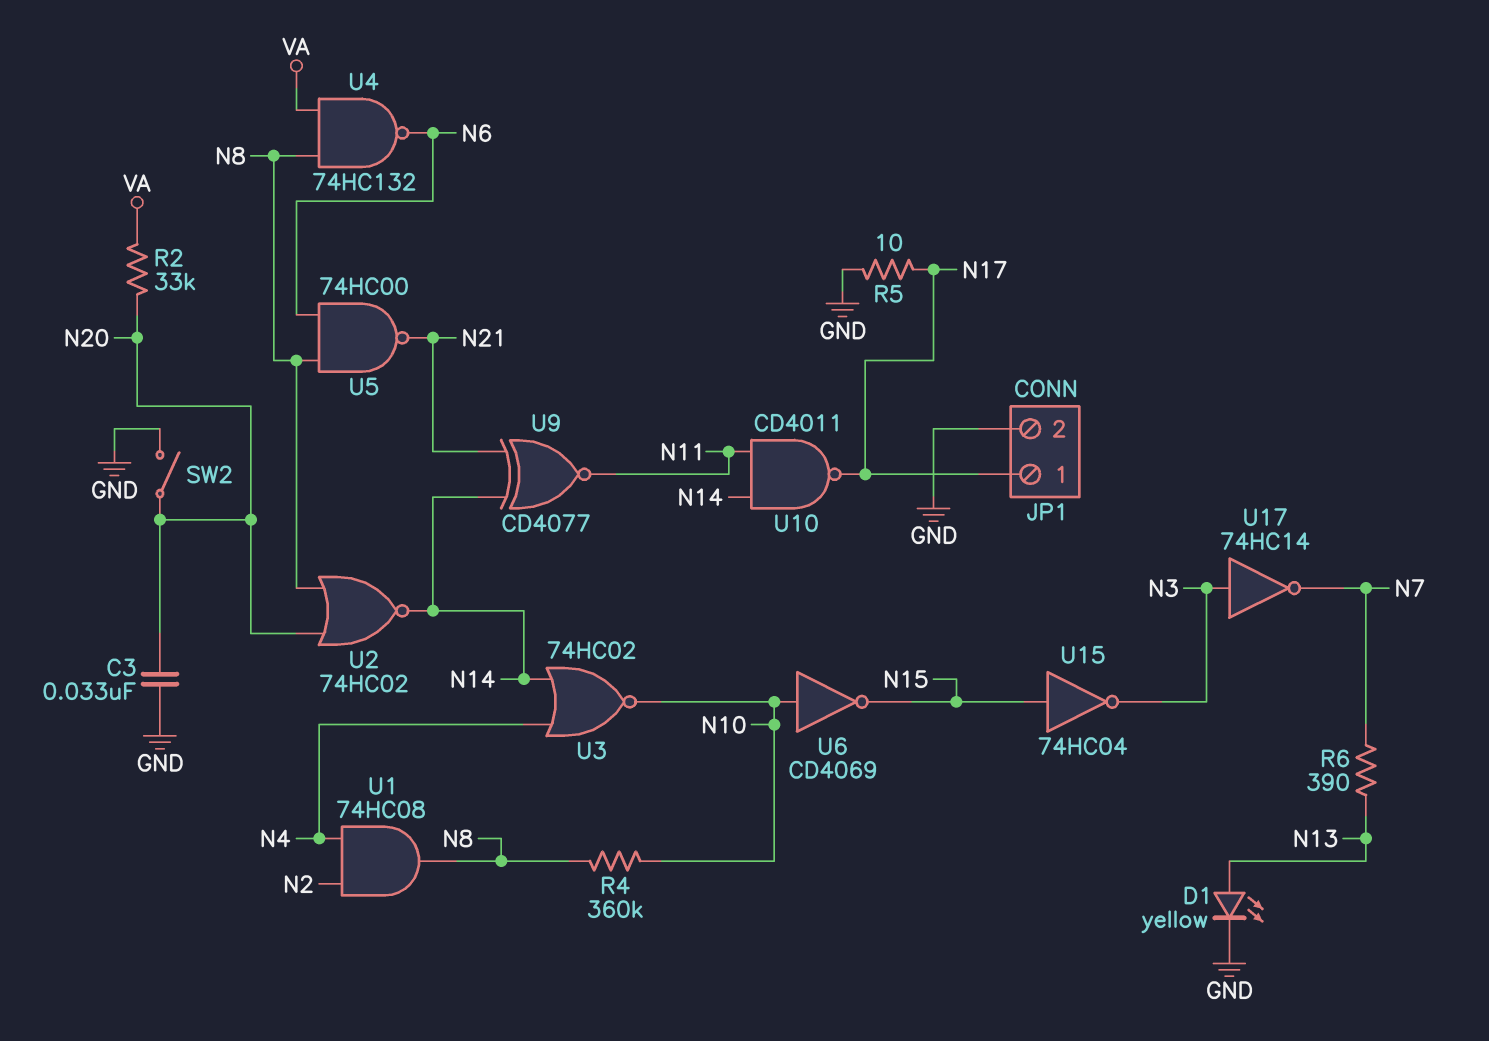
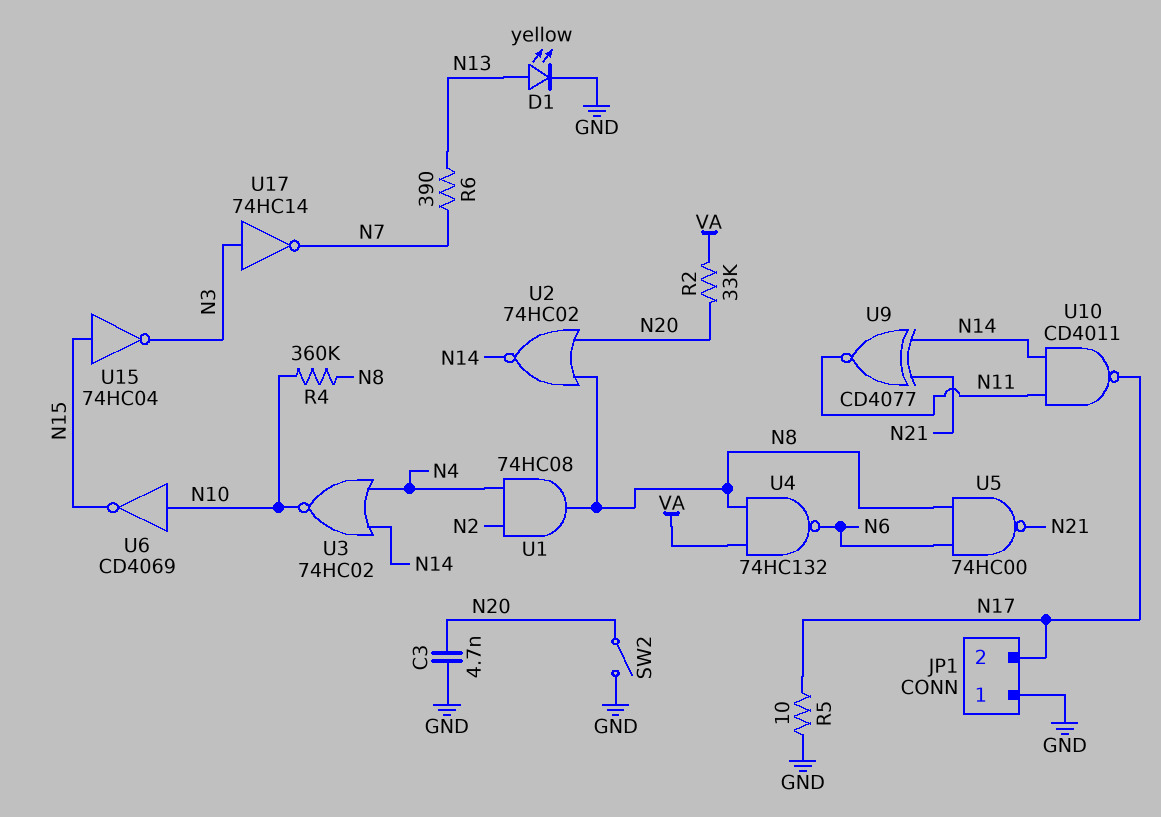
C3: 33nF (GND, N20) -> 4.7nF (GND, N20)
JP1 pin 1: N17 -> GND
JP1 pin 2: GND -> N17

